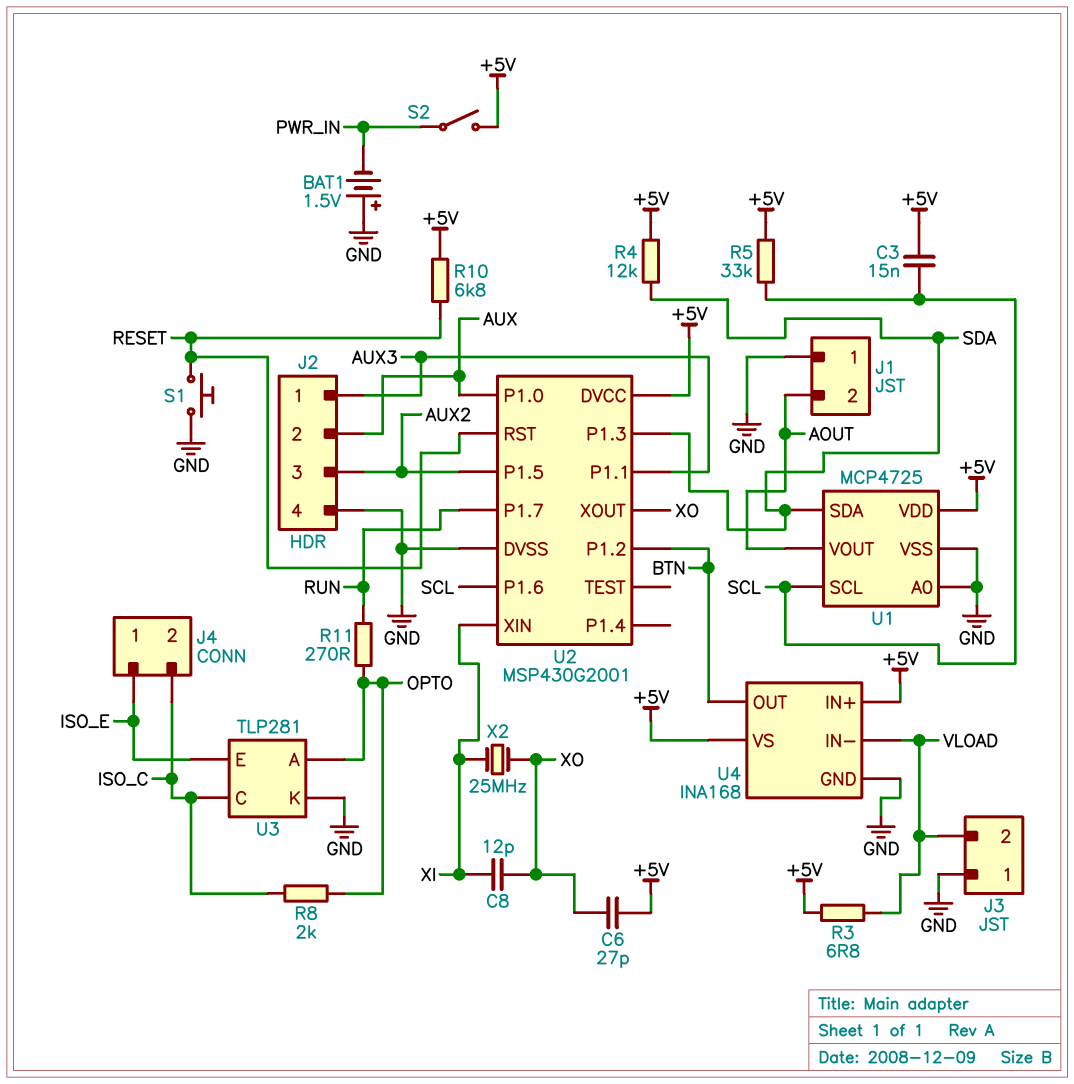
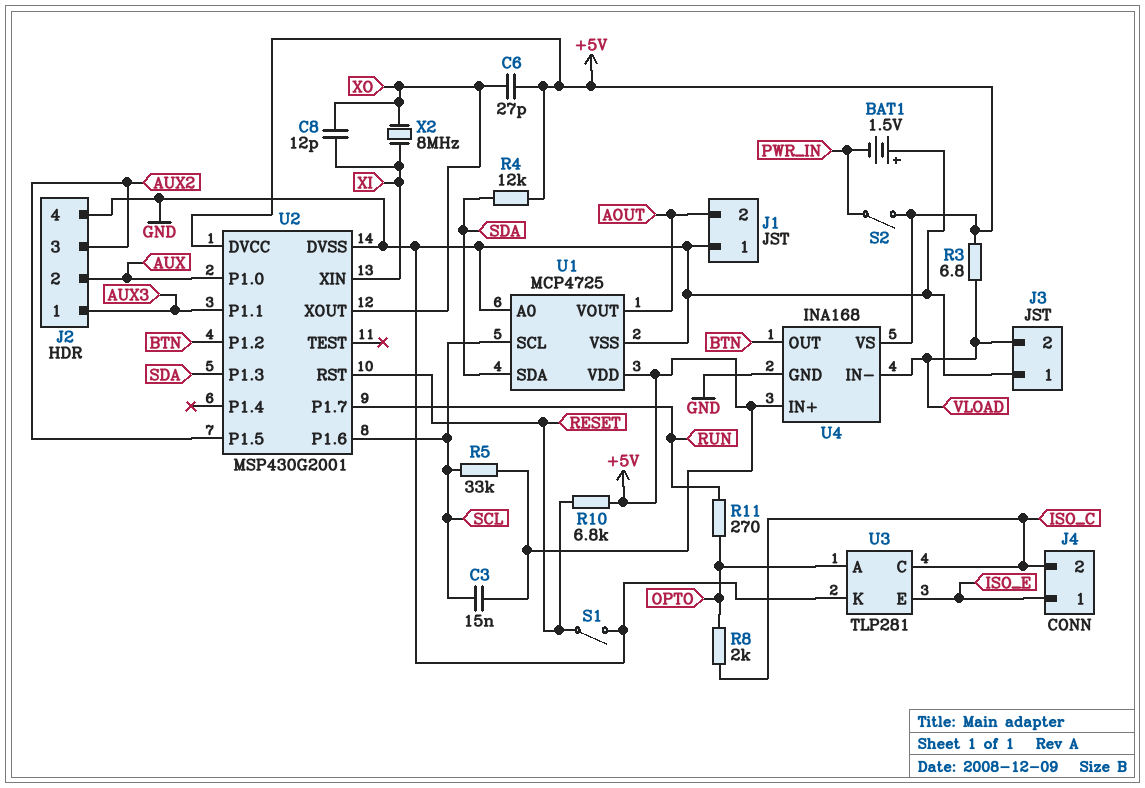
S1: button (GND, RESET) -> switch (GND, RESET)
X2: 25MHz (XI, XO) -> 8MHz (XI, XO)

